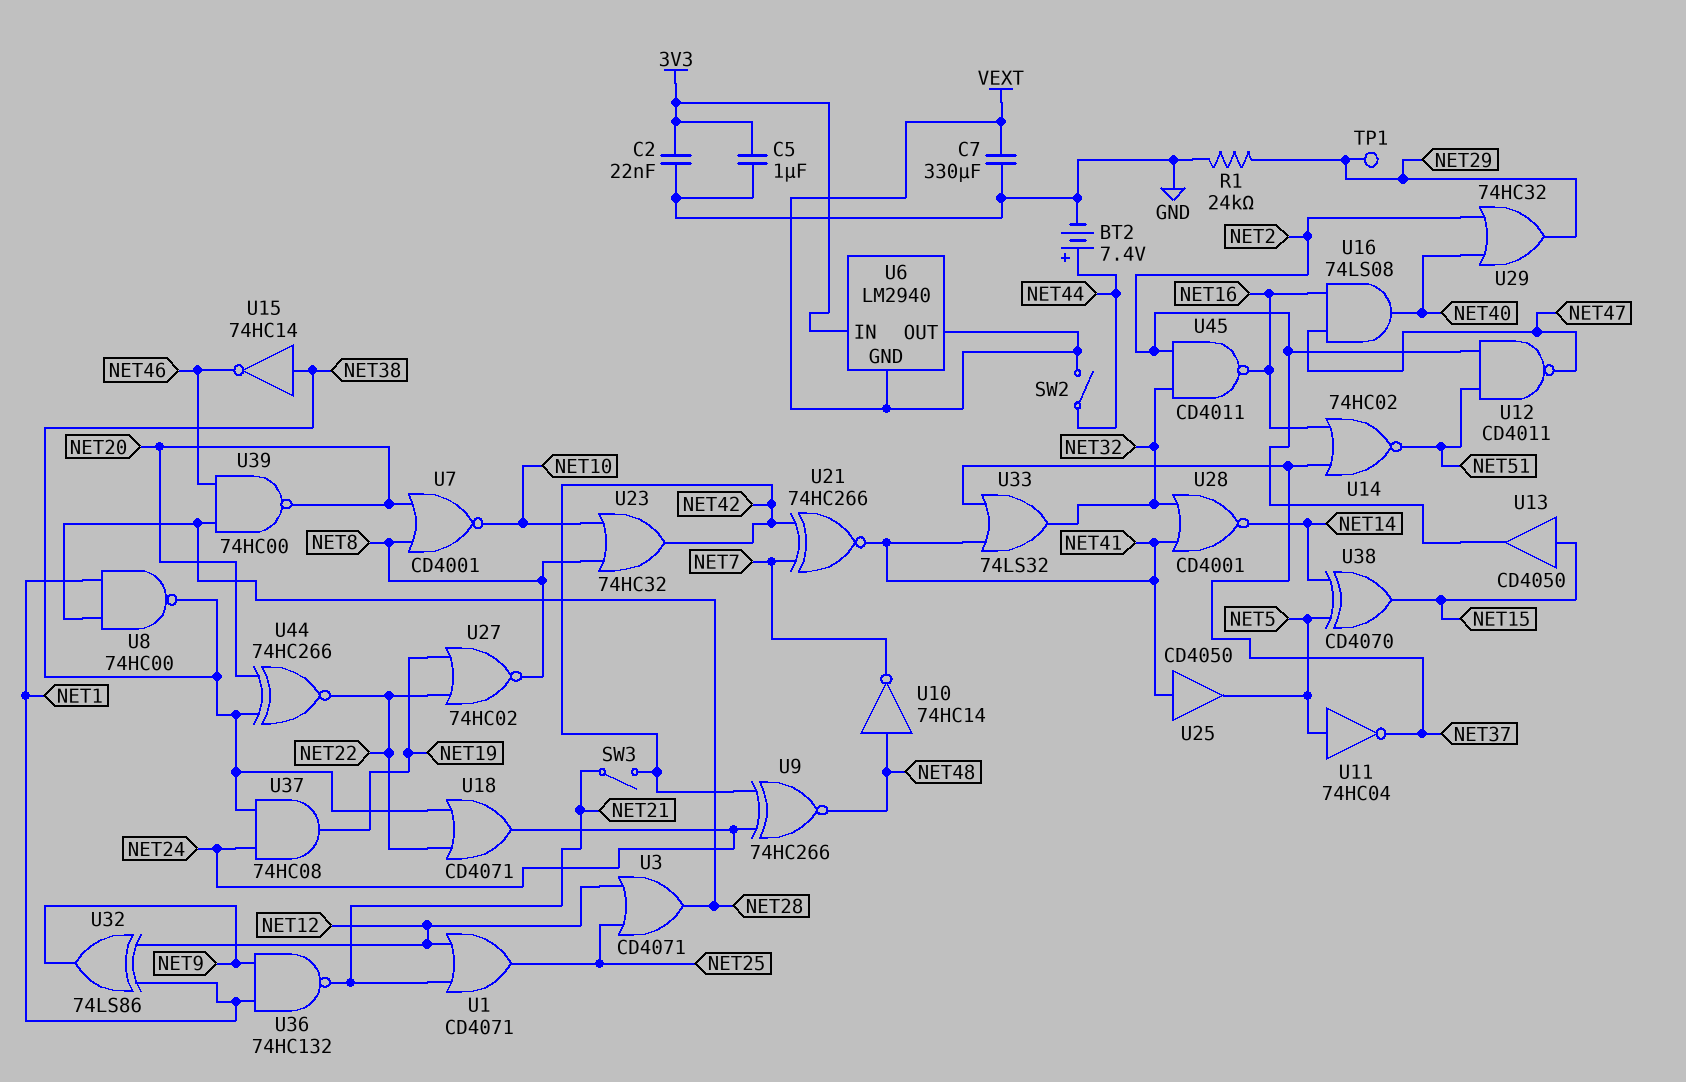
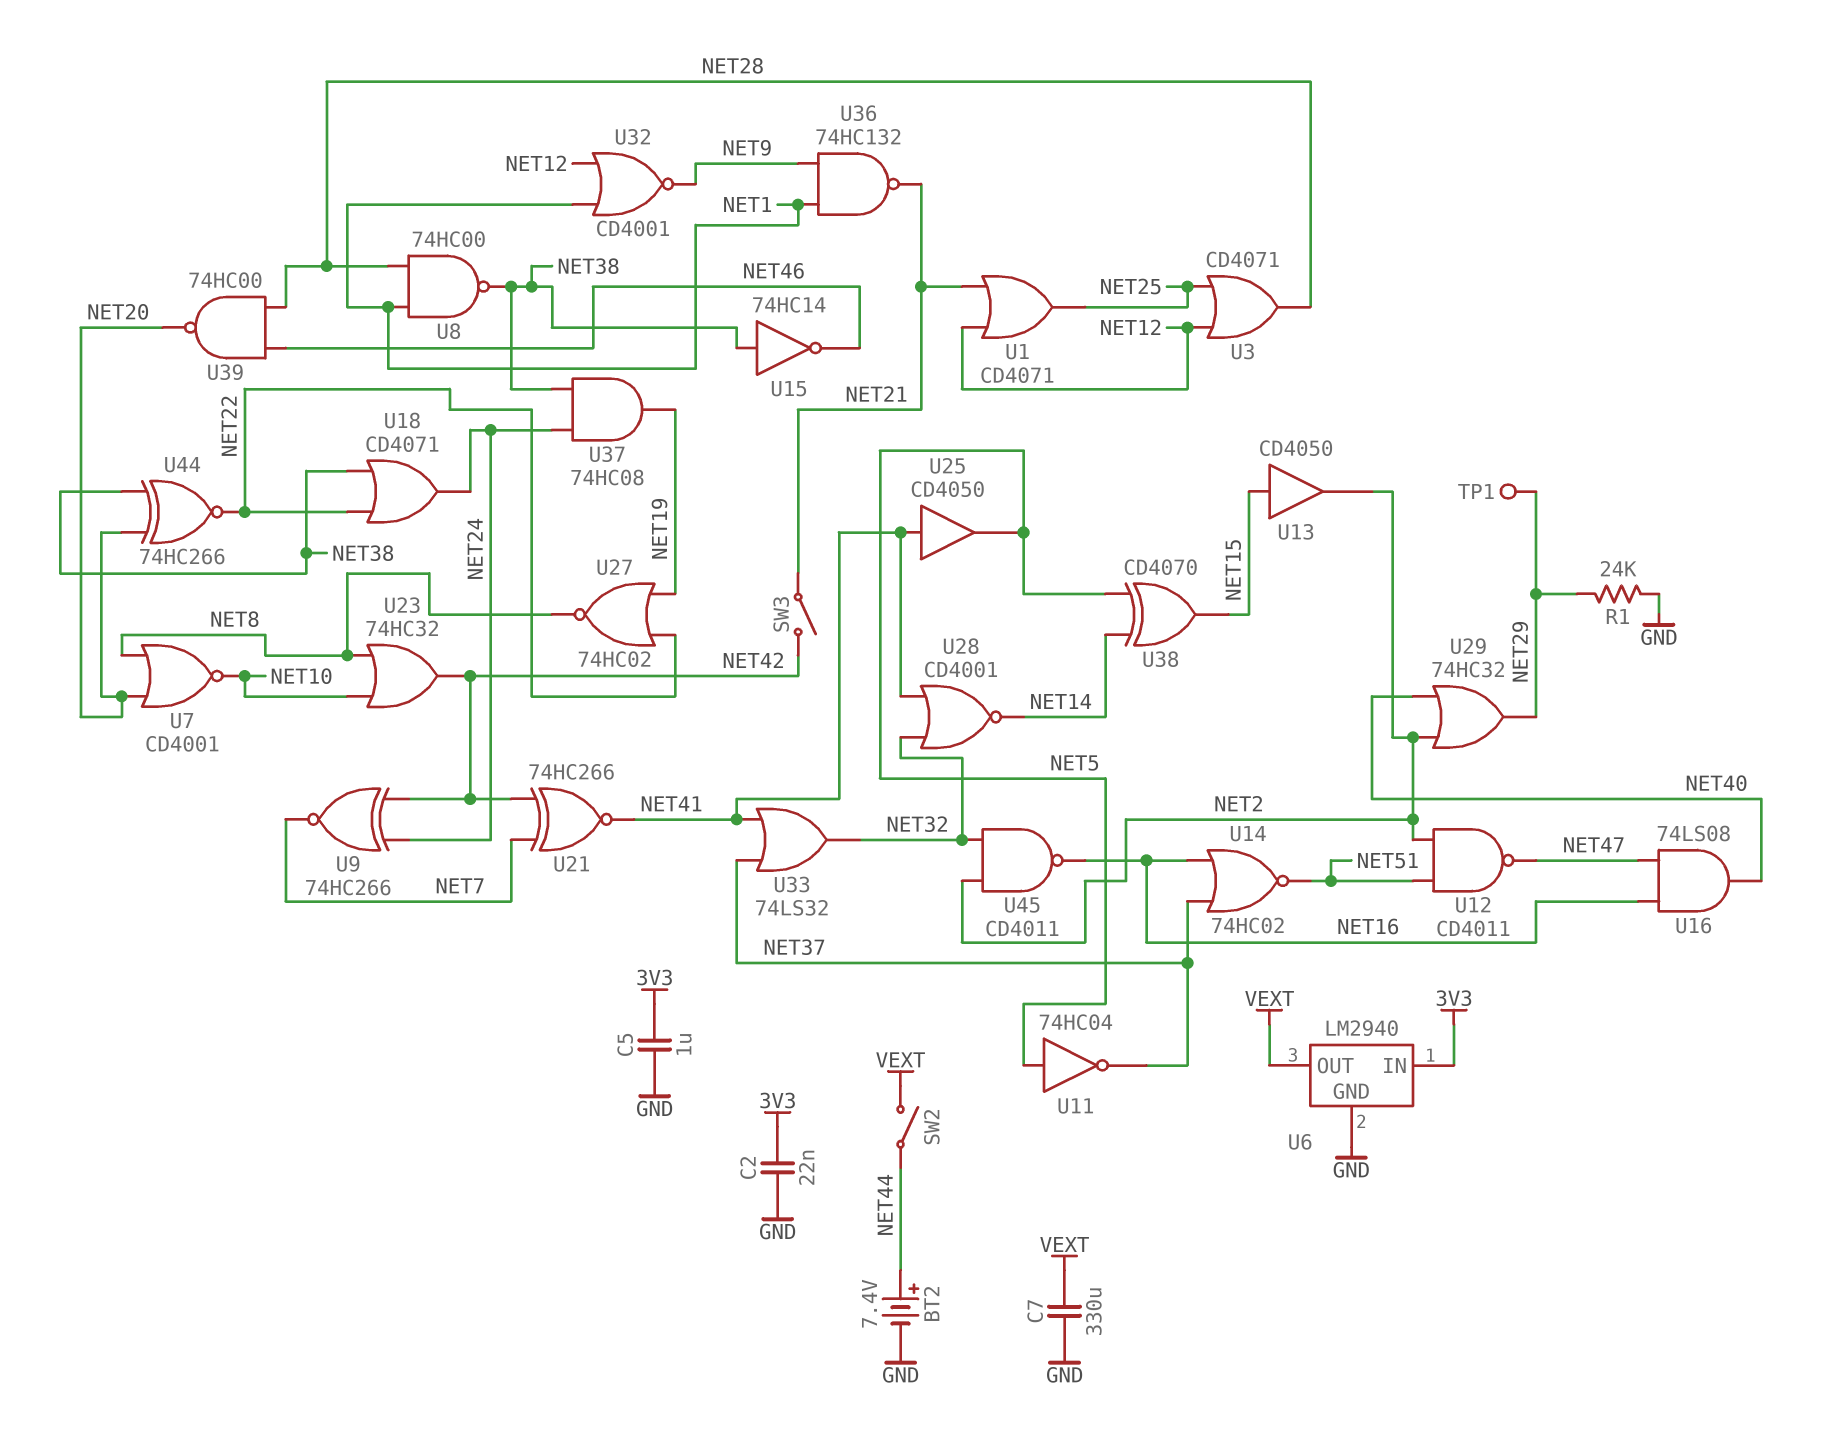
U6 pin GND: VEXT -> GND
U9: XNOR 74HC266 (in NET24, in NET42, out NET48) -> XNOR 74HC266 (in NET24, in NET42, out NET7)
U10: NOT 74HC14 (in NET48, out NET7) -> none
U32: XOR 74LS86 (in NET1, in NET12, out NET9) -> NOR CD4001 (in NET1, in NET12, out NET9)

